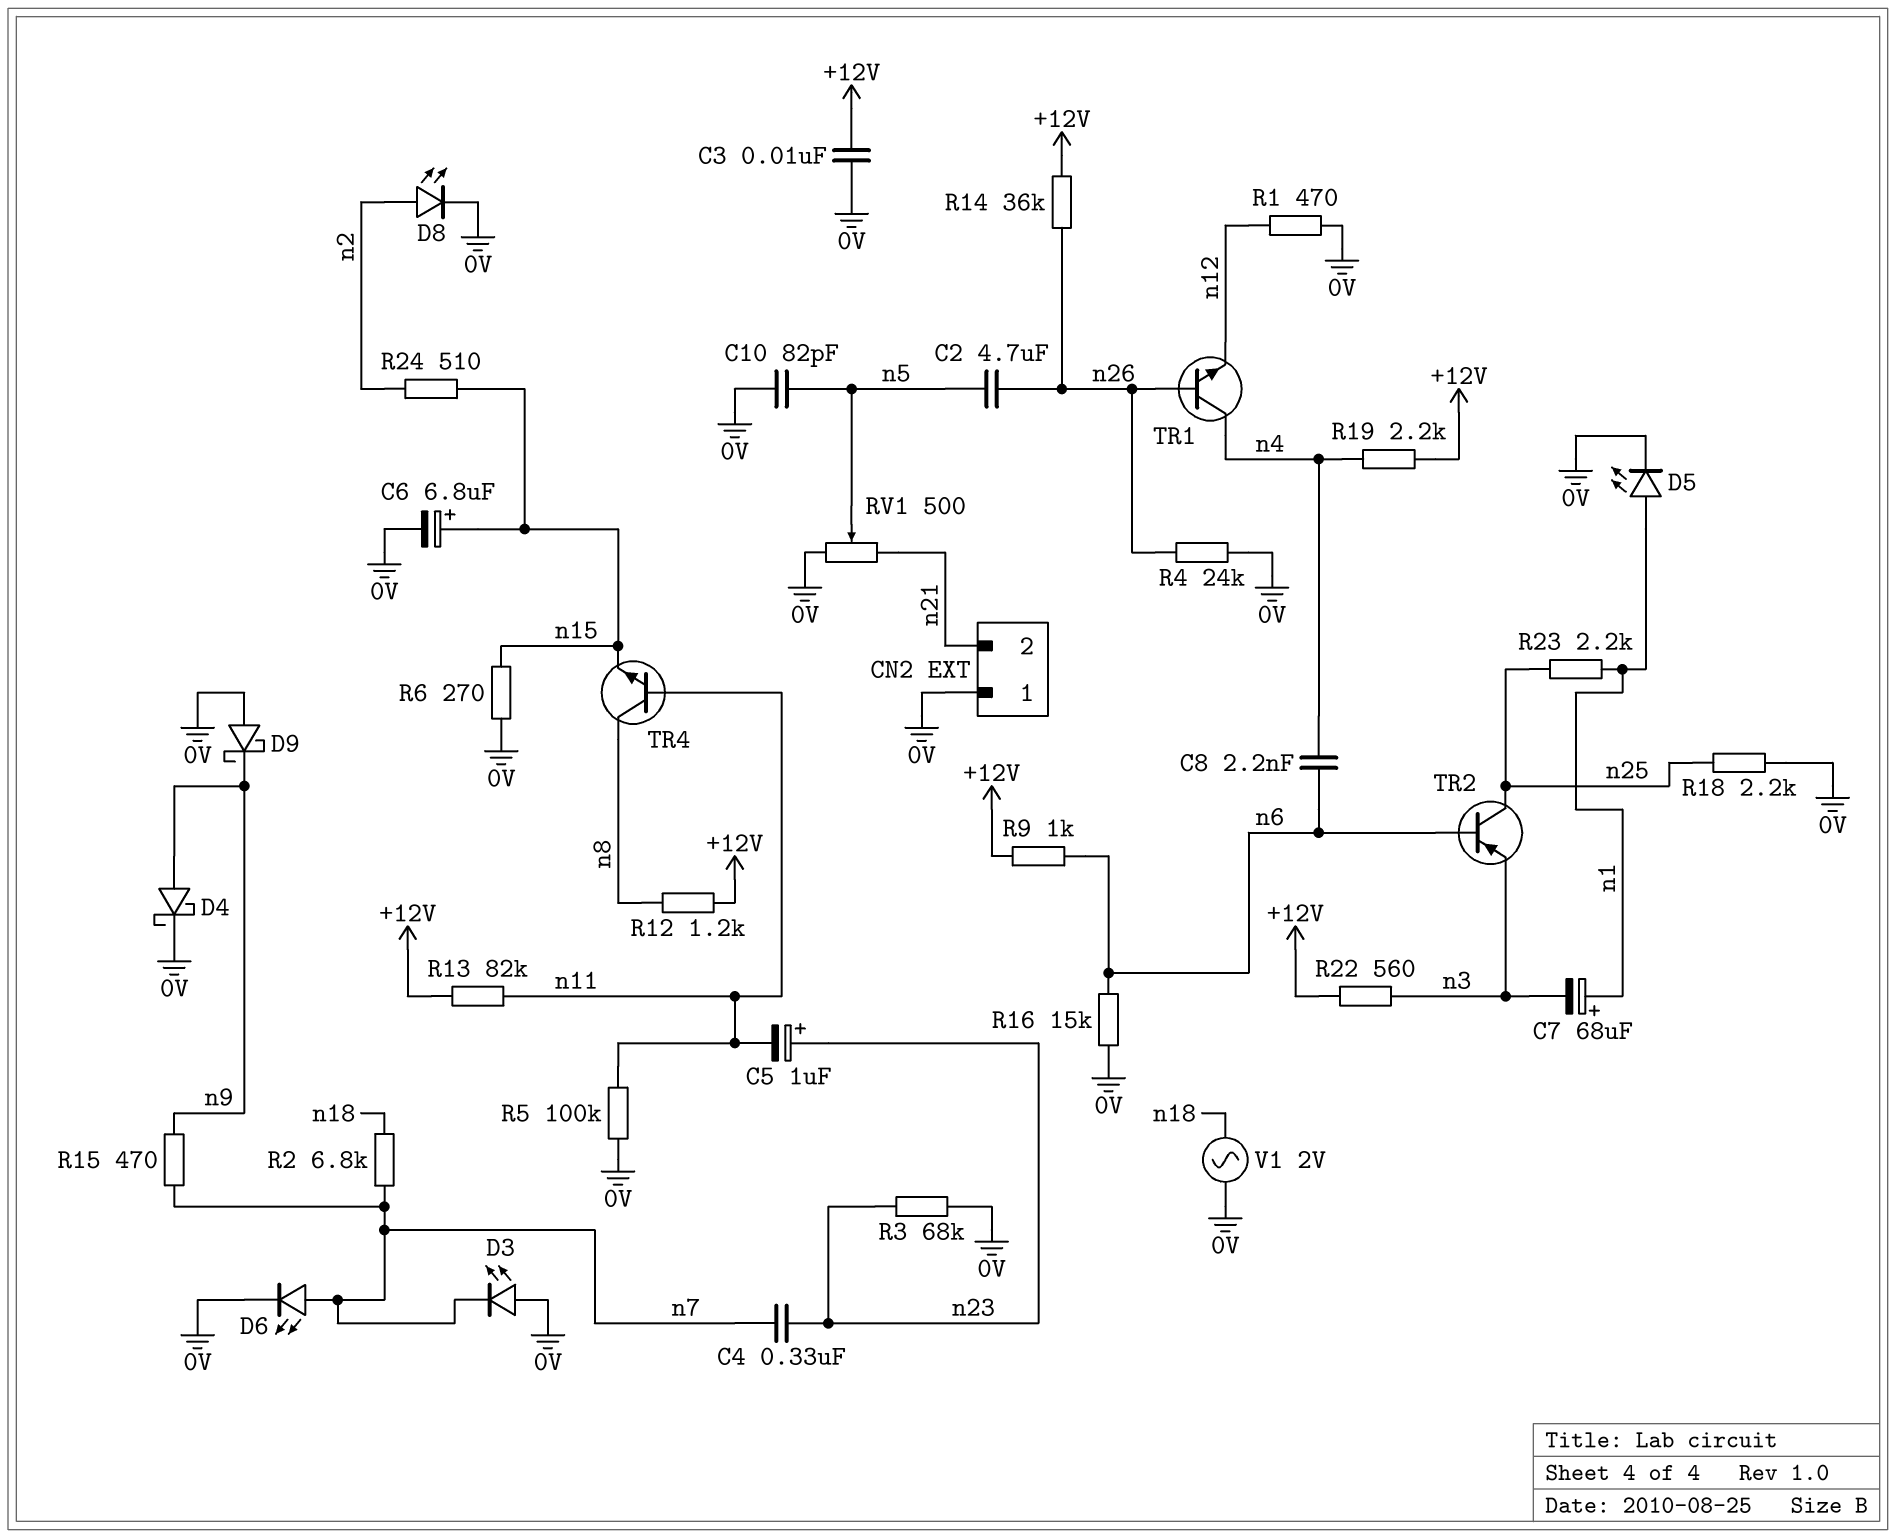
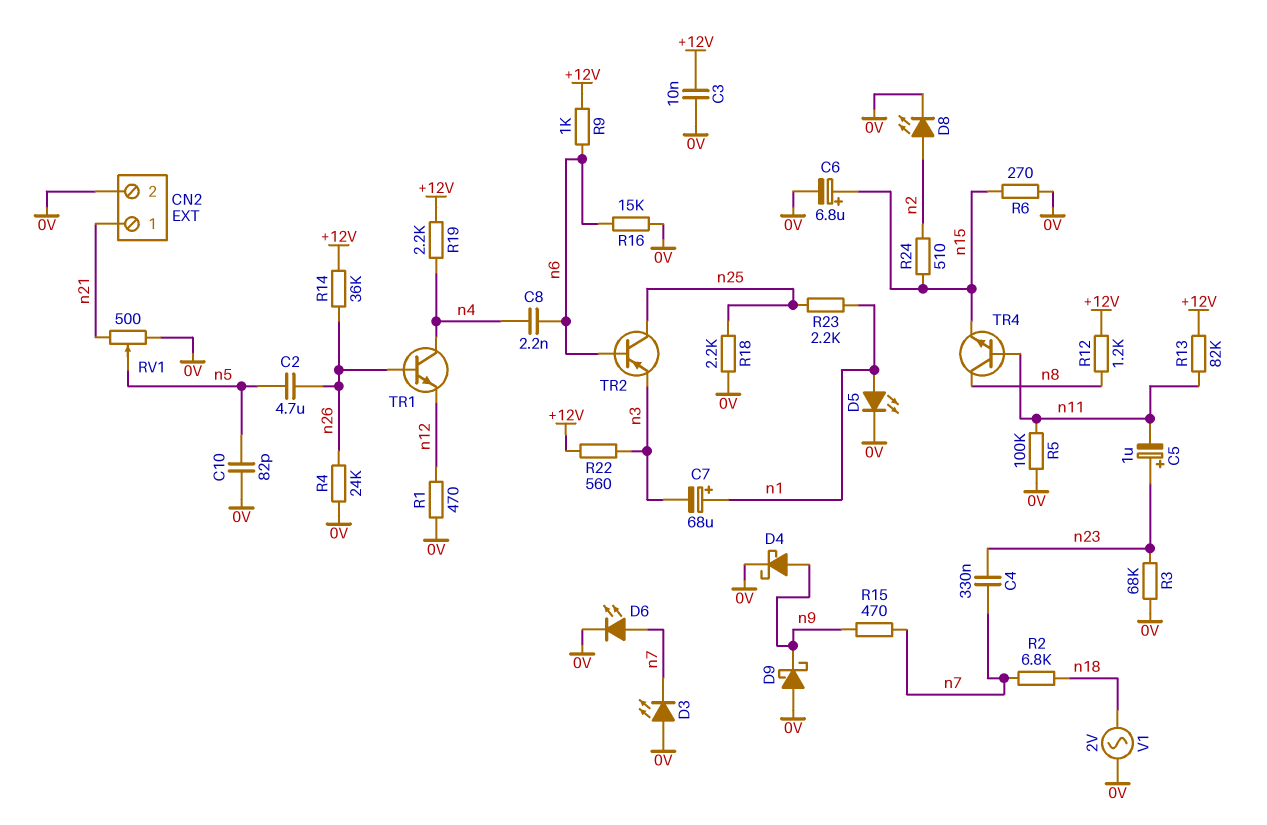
CN2 pin 1: 0V -> n21
CN2 pin 2: n21 -> 0V

